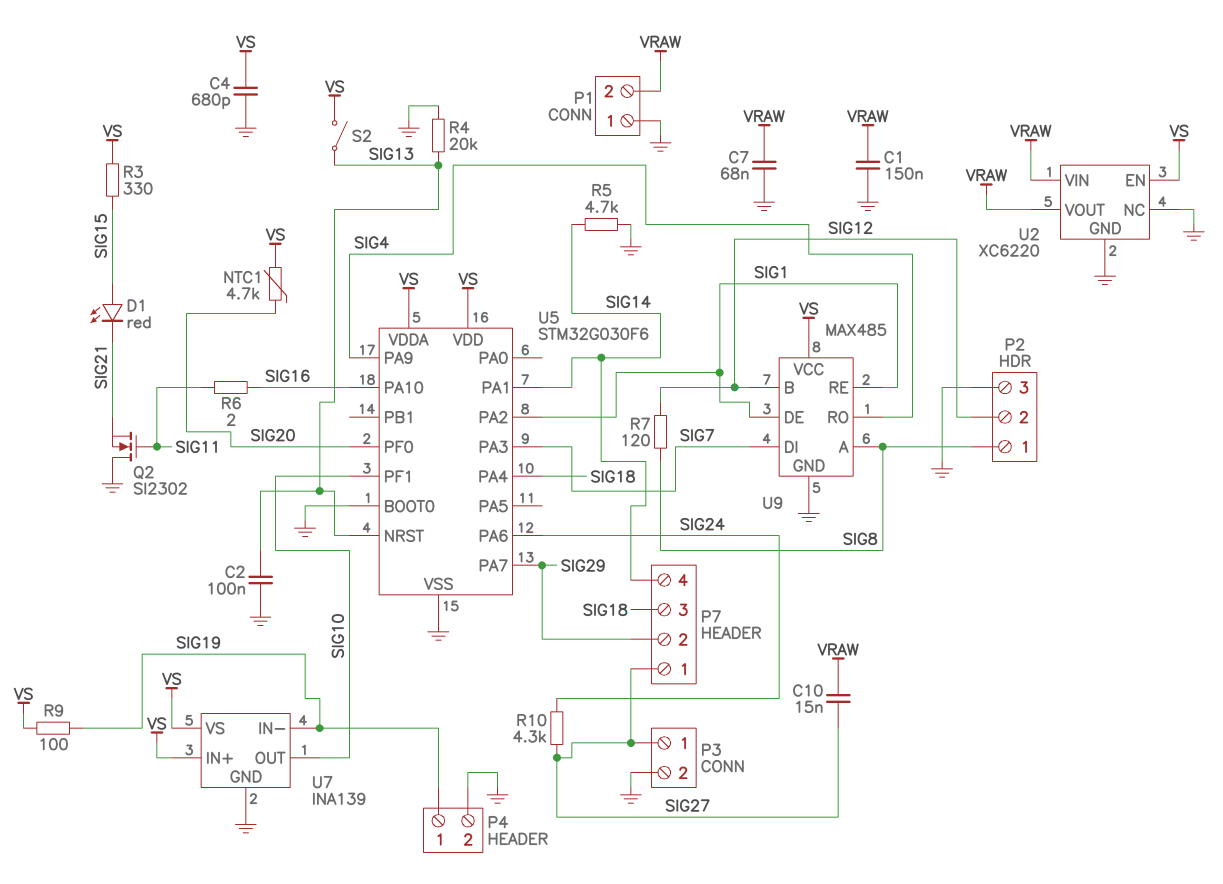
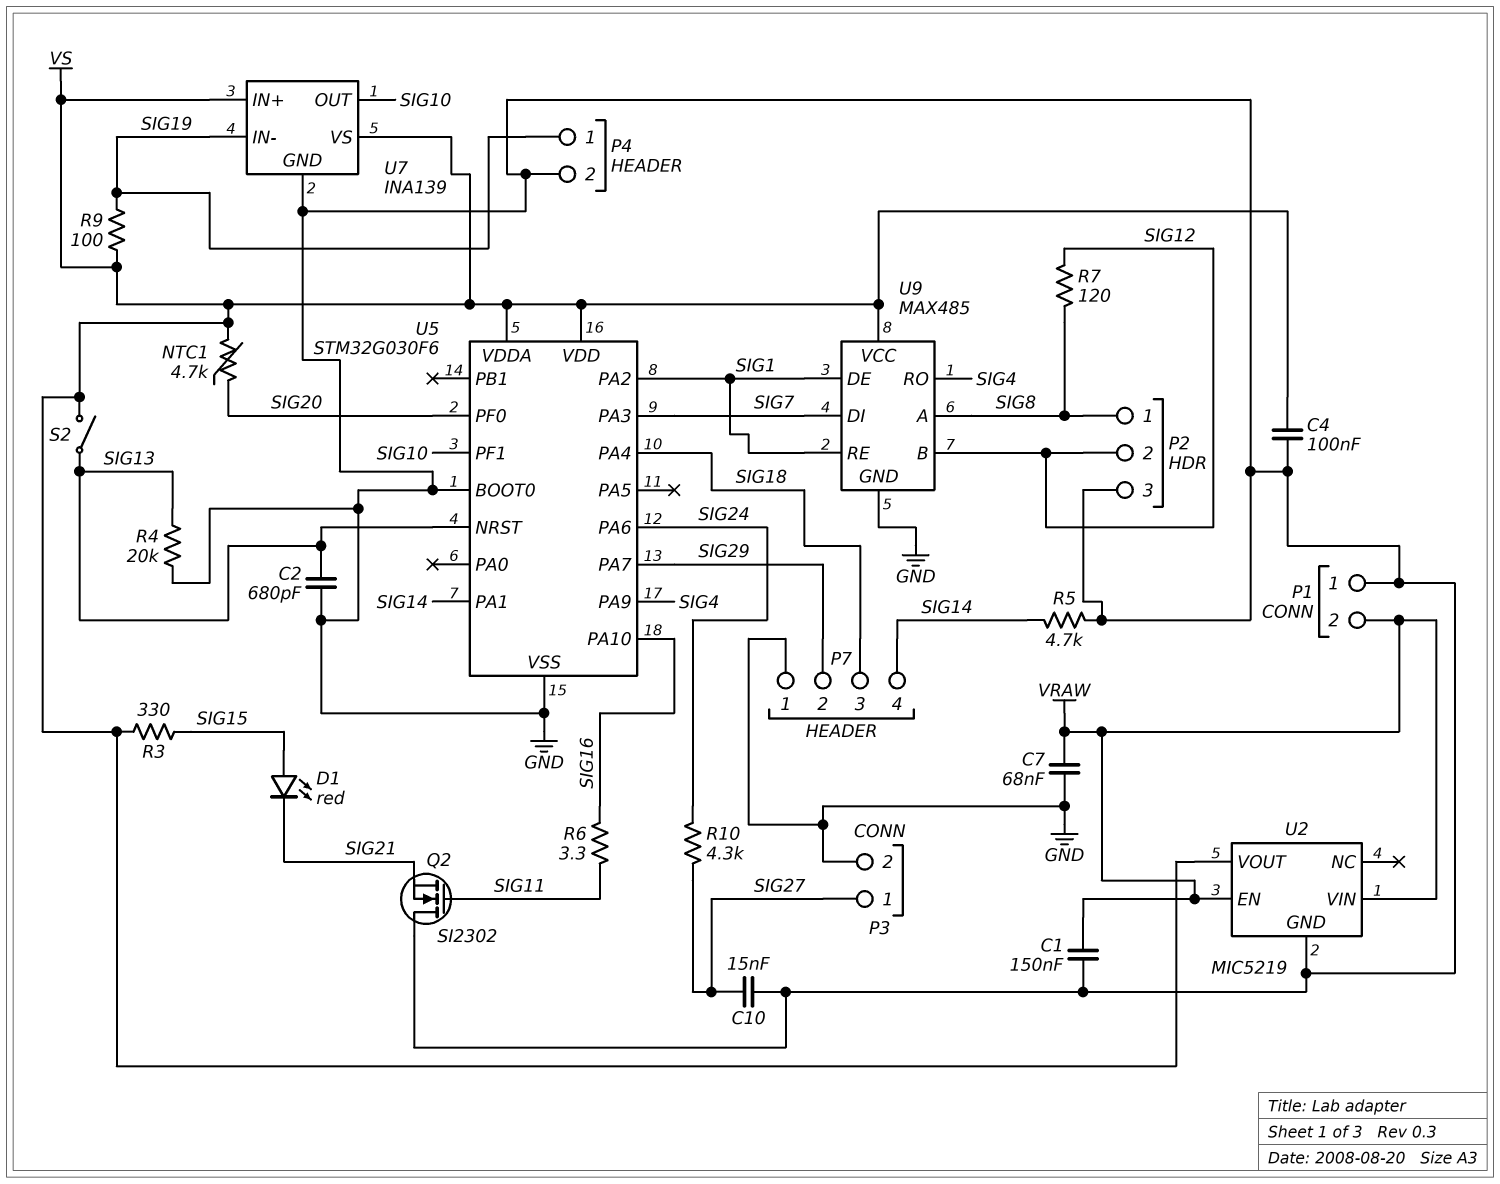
C2: 100nF (GND, SIG13) -> 680pF (GND, SIG13)
C4: 680pF (GND, VS) -> 100nF (GND, VS)
C10: 15nF (SIG27, VRAW) -> 15nF (GND, SIG27)
P7 pin 1: SIG27 -> GND
R6: 2 (SIG11, SIG16) -> 3.3 (SIG11, SIG16)
U2: XC6220 -> MIC5219
U2 pin EN: VS -> VRAW
U2 pin NC: GND -> none
U2 pin VOUT: VRAW -> VS

